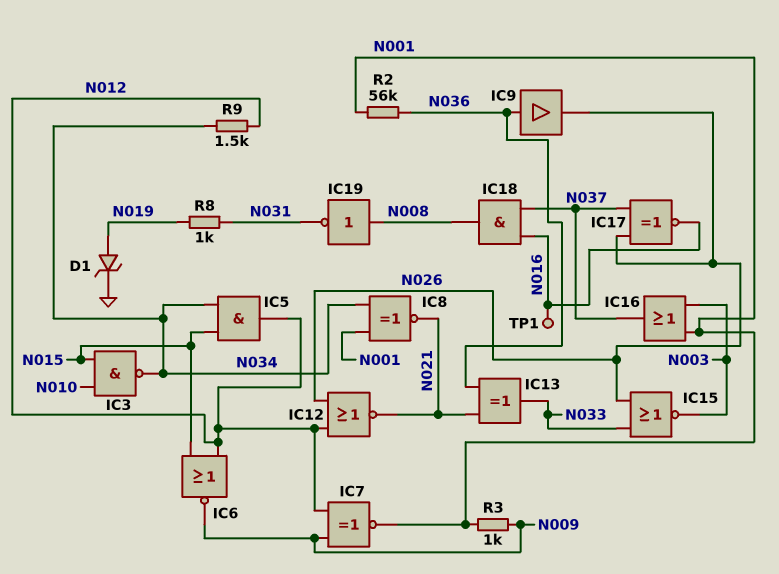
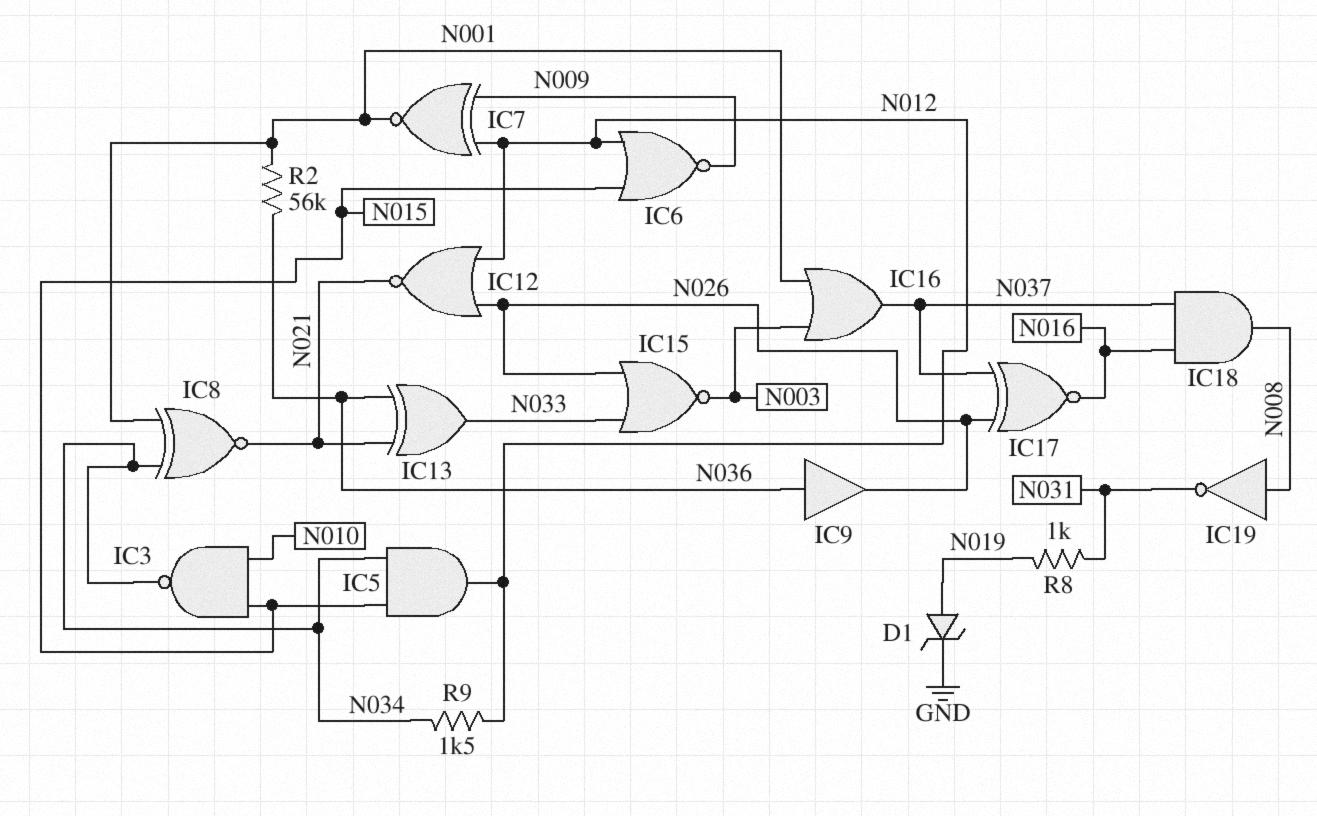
R3: 1k (N001, N009) -> none
TP1: test point (N016) -> none

